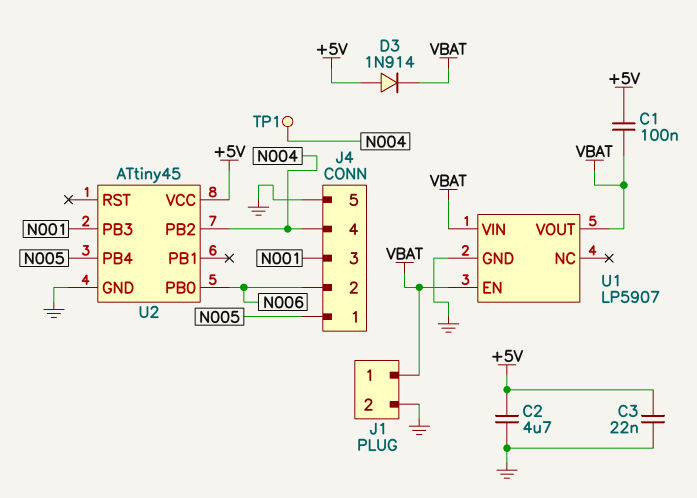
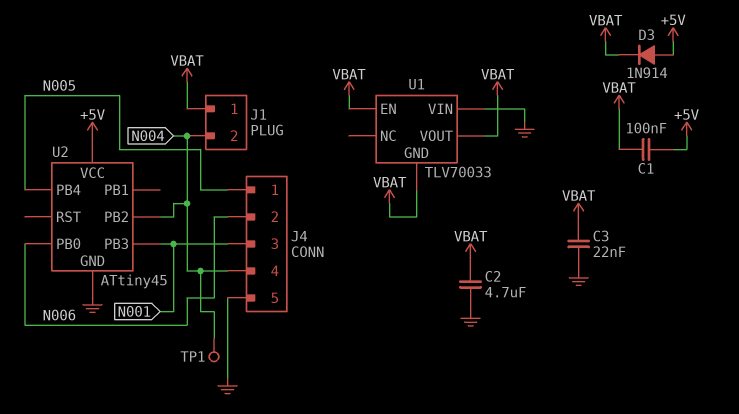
C2: 4.7uF (+5V, GND) -> 4.7uF (GND, VBAT)
C3: 22nF (+5V, GND) -> 22nF (GND, VBAT)
J1 pin 2: GND -> N004
U1: LP5907 -> TLV70033
U1 pin GND: GND -> VBAT
U1 pin VIN: VBAT -> GND

